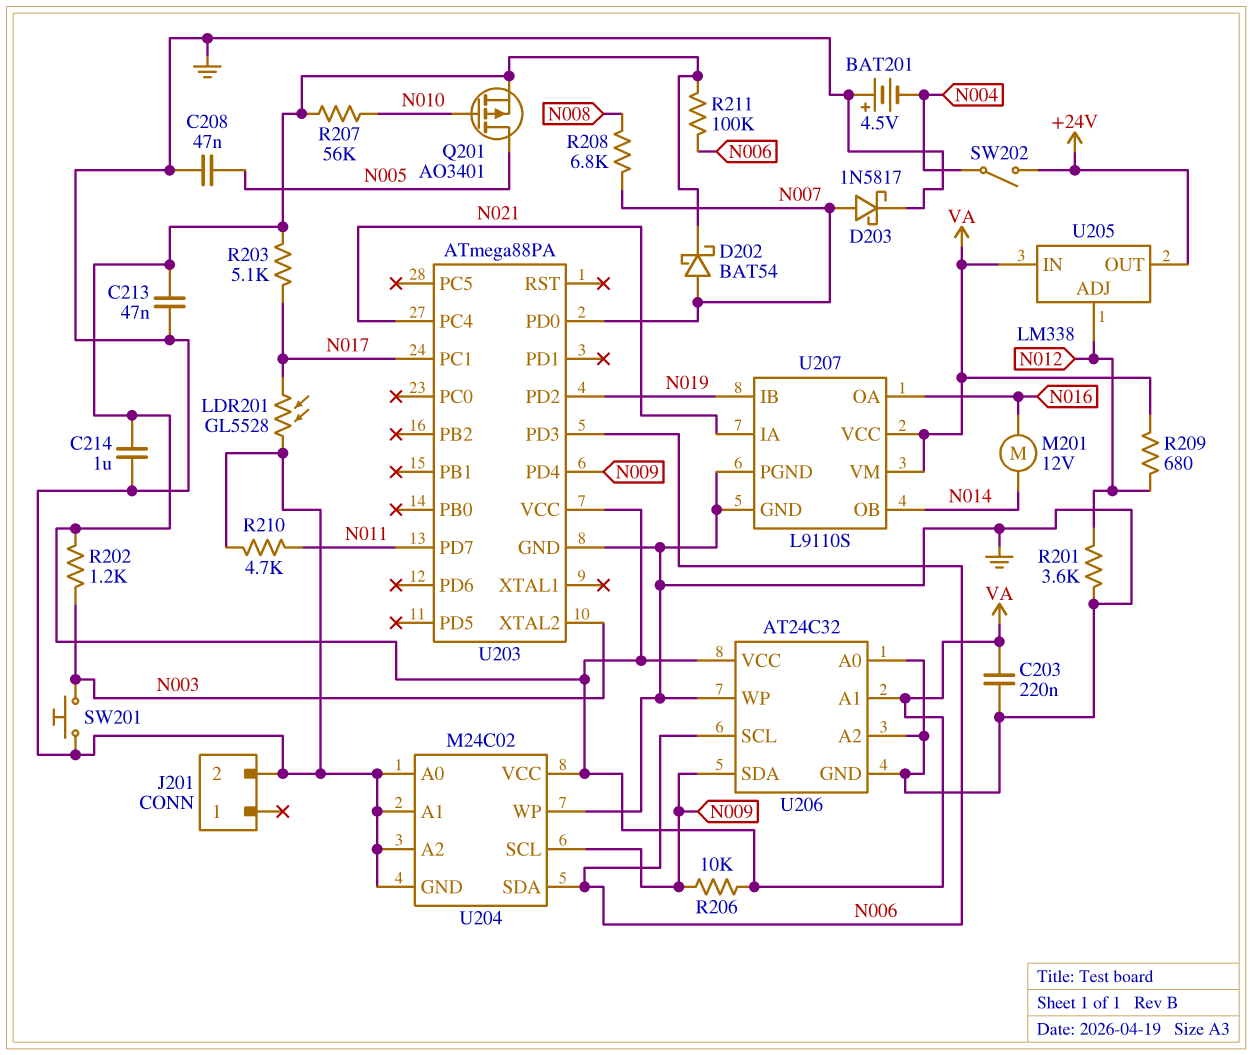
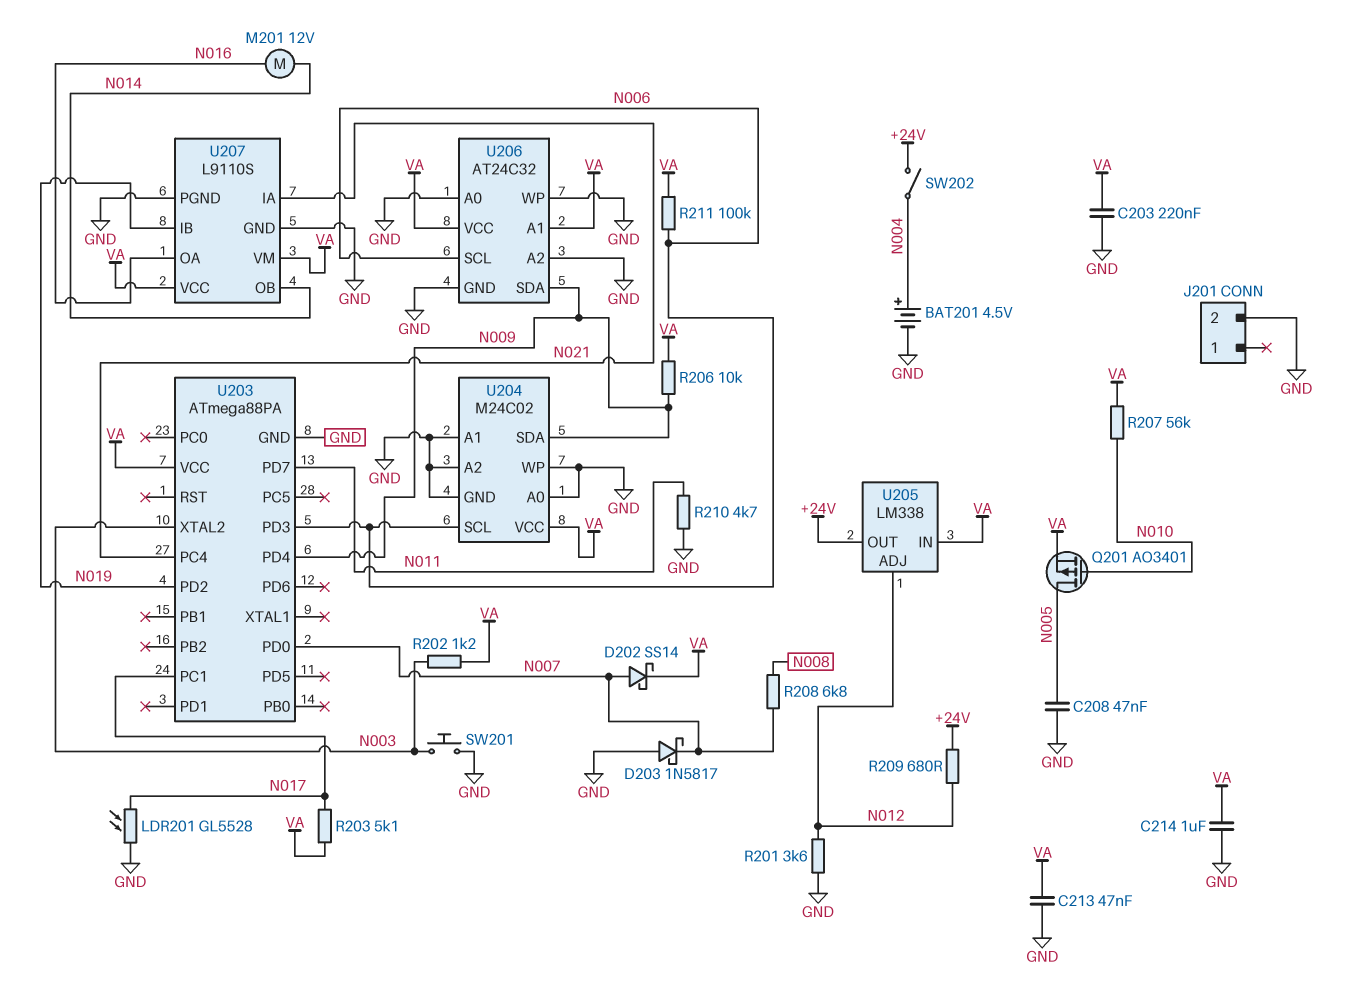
BAT201: 4.5V (plus GND, minus N004) -> 4.5V (plus N004, minus GND)
D202: schottky BAT54 (A N007, K VA) -> schottky SS14 (A N007, K VA)
D203: schottky 1N5817 (A N007, K GND) -> schottky 1N5817 (A GND, K N007)
R209: 680 (N012, VA) -> 680 (+24V, N012)
U204 pin SCL: N009 -> N006
U204 pin SDA: N006 -> N009

